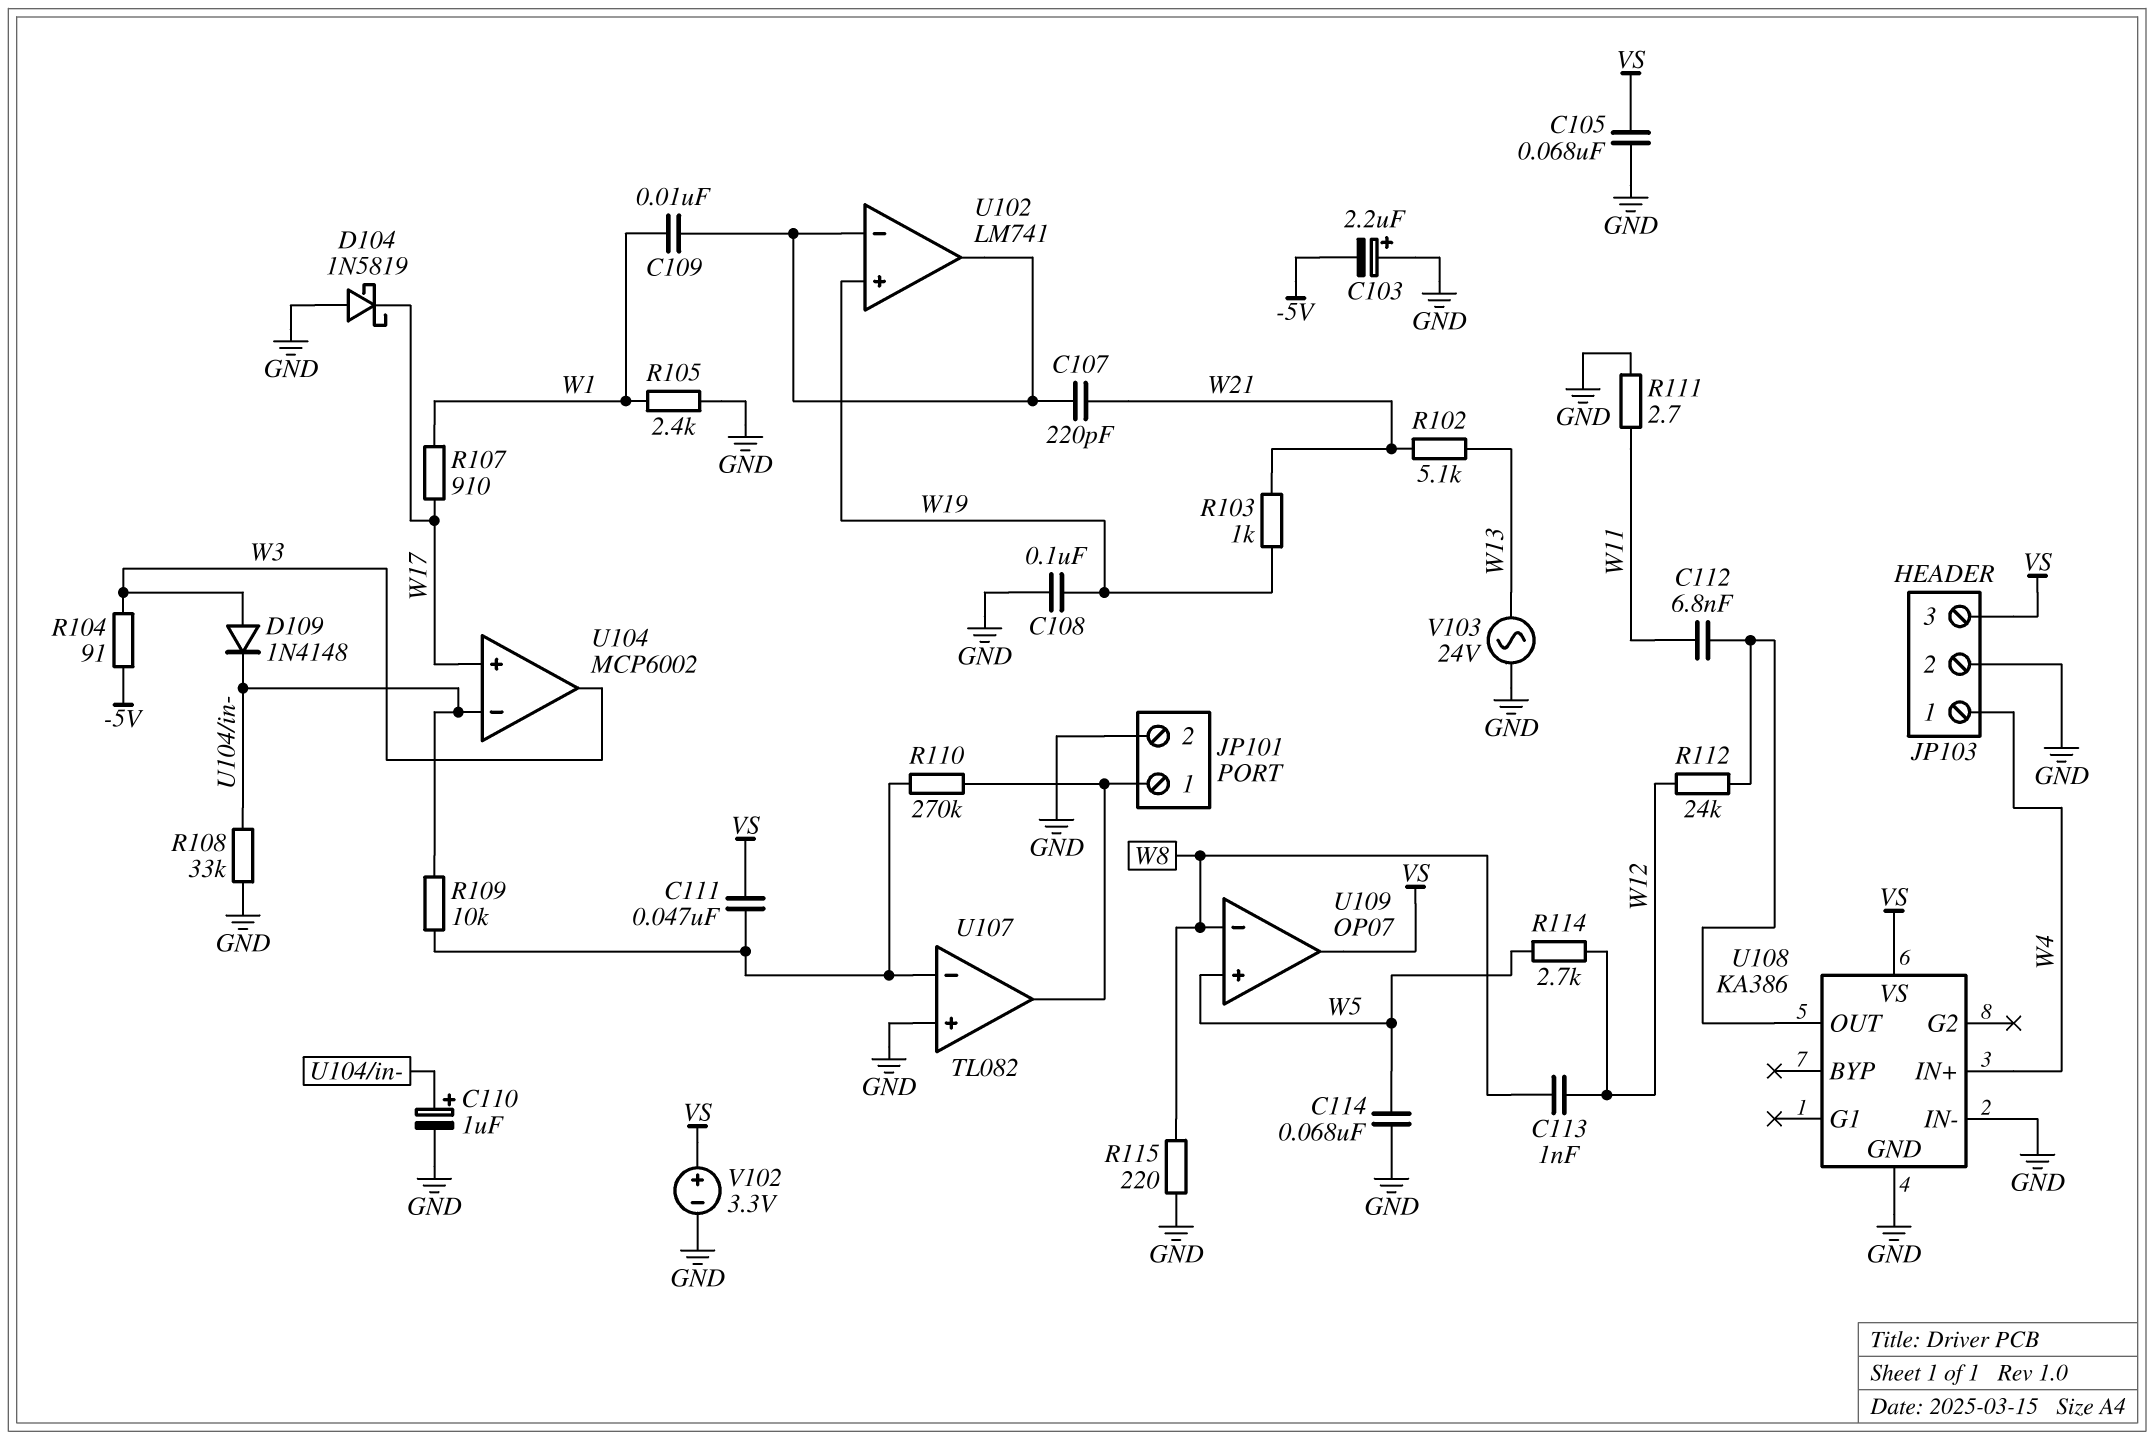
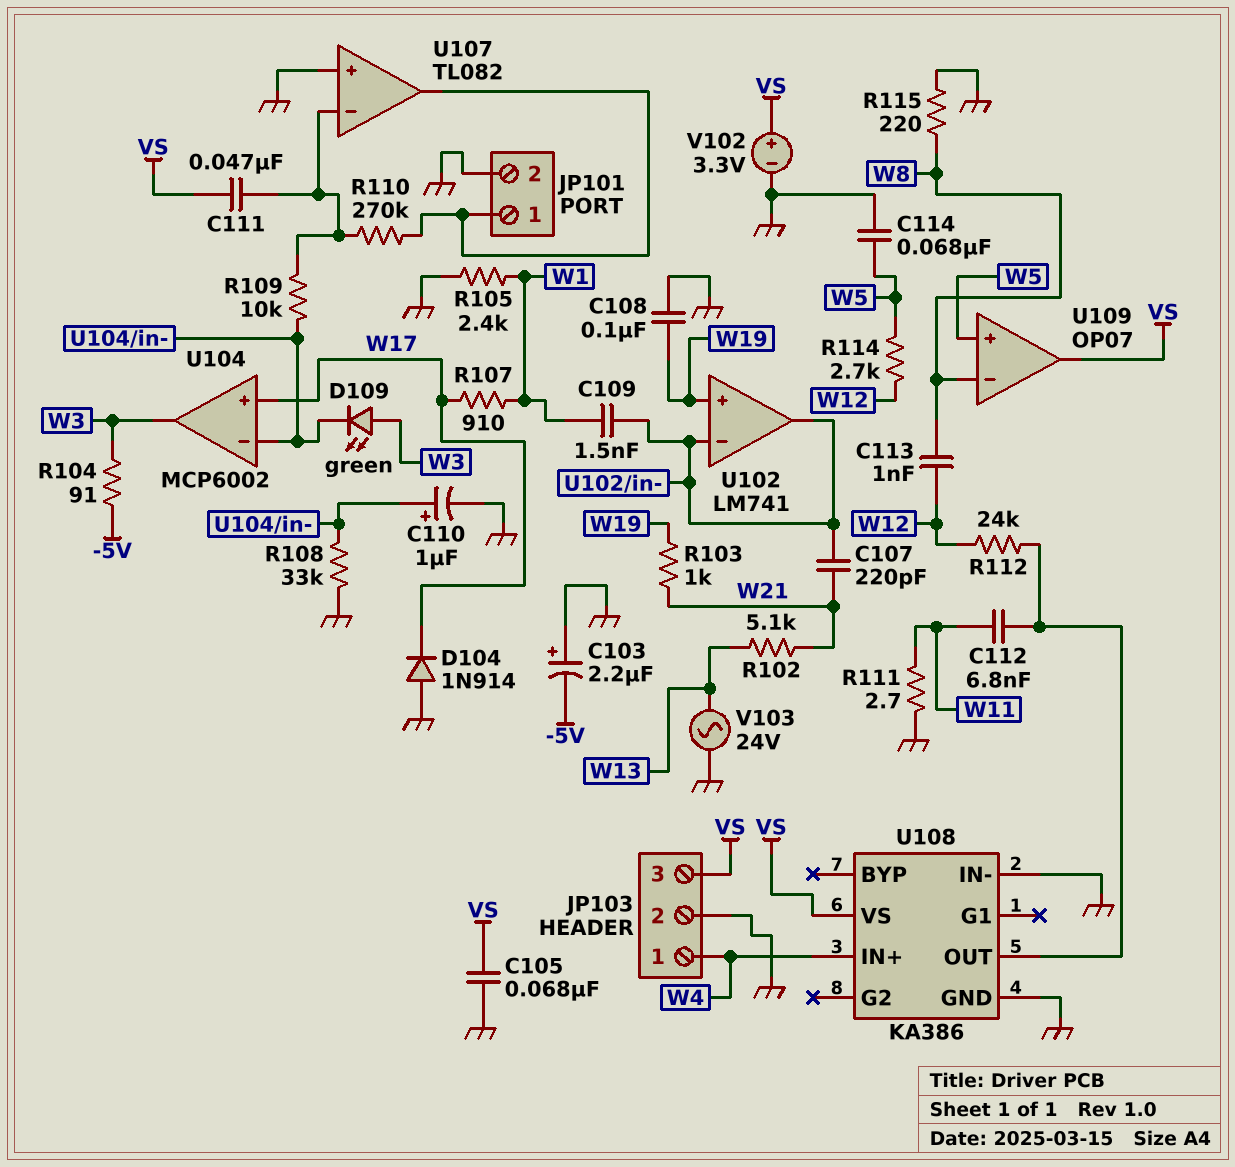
C109: 10nF (U102/in-, W1) -> 1.5nF (U102/in-, W1)
D104: schottky 1N5819 (A GND, K W17) -> diode 1N914 (A GND, K W17)
D109: diode 1N4148 (A W3, K U104/in-) -> LED green (A W3, K U104/in-)

